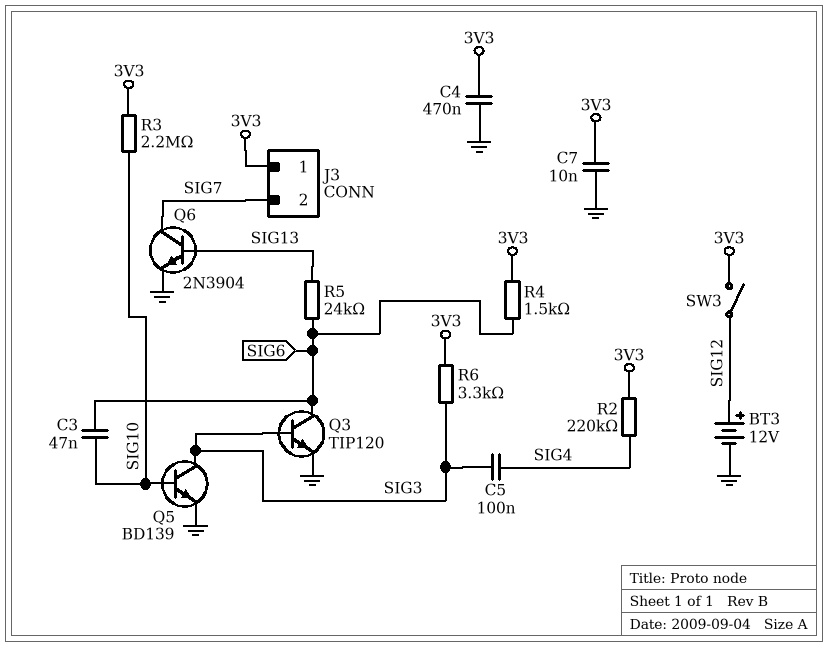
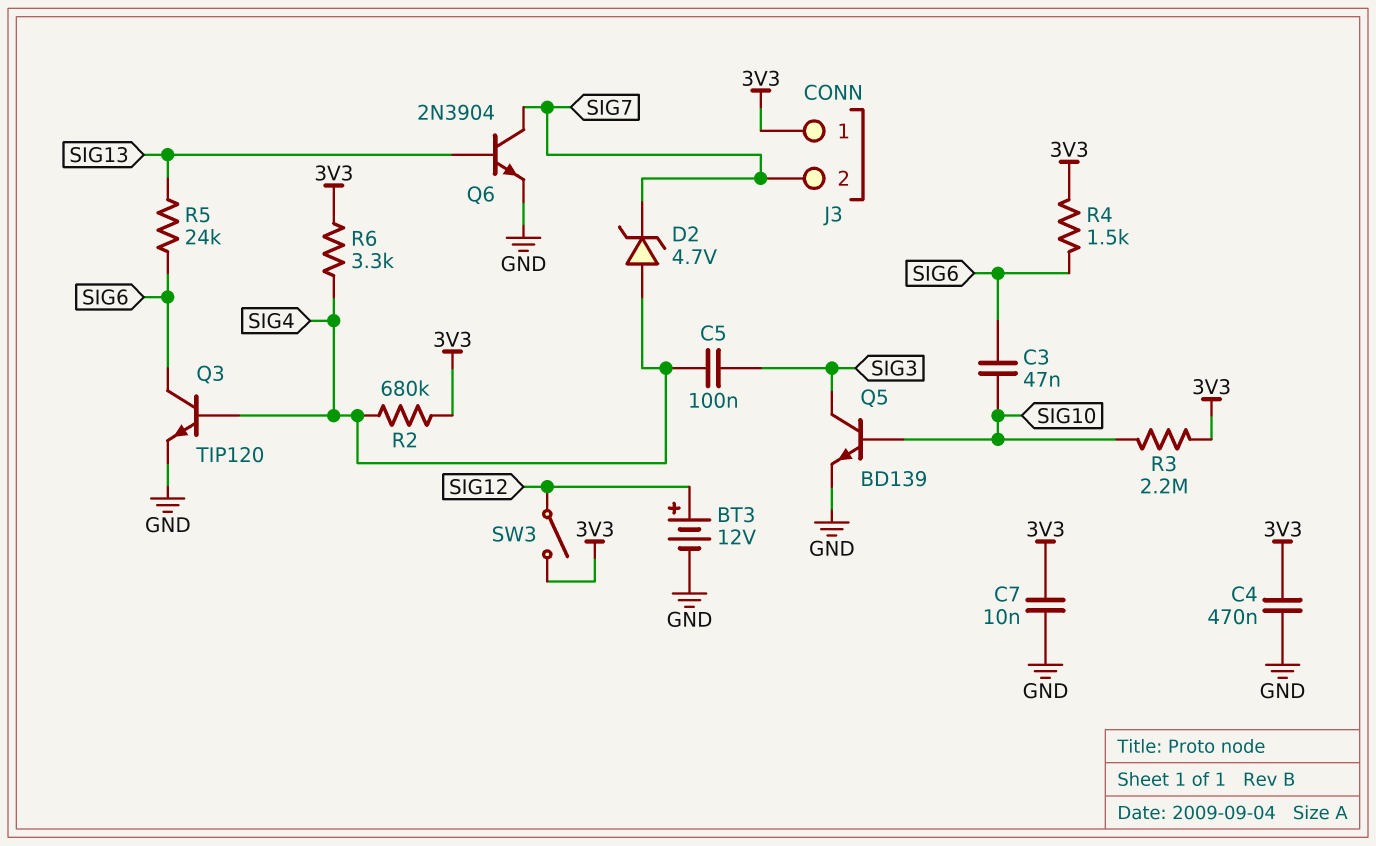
D2: none -> zener 4.7V (A SIG4, K SIG7)
Q3: NPN TIP120 (B SIG3, C SIG6, E GND) -> NPN TIP120 (B SIG4, C SIG6, E GND)
R2: 220k (3V3, SIG4) -> 680k (3V3, SIG4)
R6: 3.3k (3V3, SIG3) -> 3.3k (3V3, SIG4)

